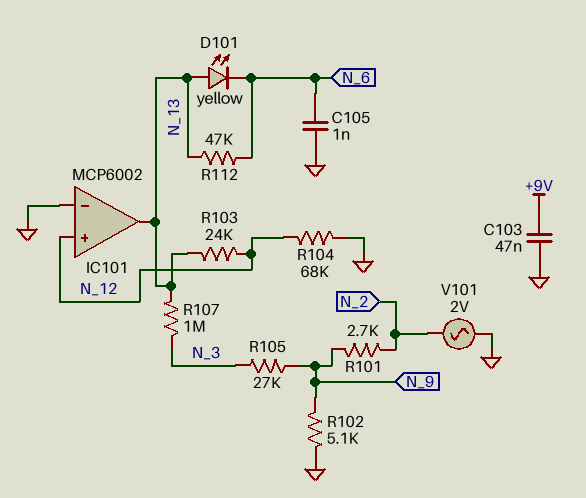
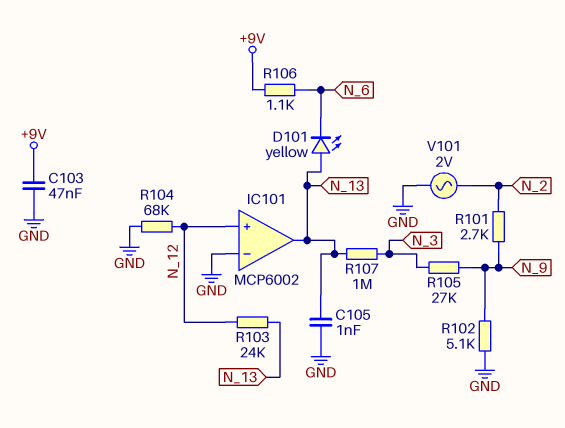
C105: 1nF (GND, N_6) -> 1nF (GND, N_13)
R106: none -> 1.1k (+9V, N_6)
R112: 47k (N_6, N_13) -> none

